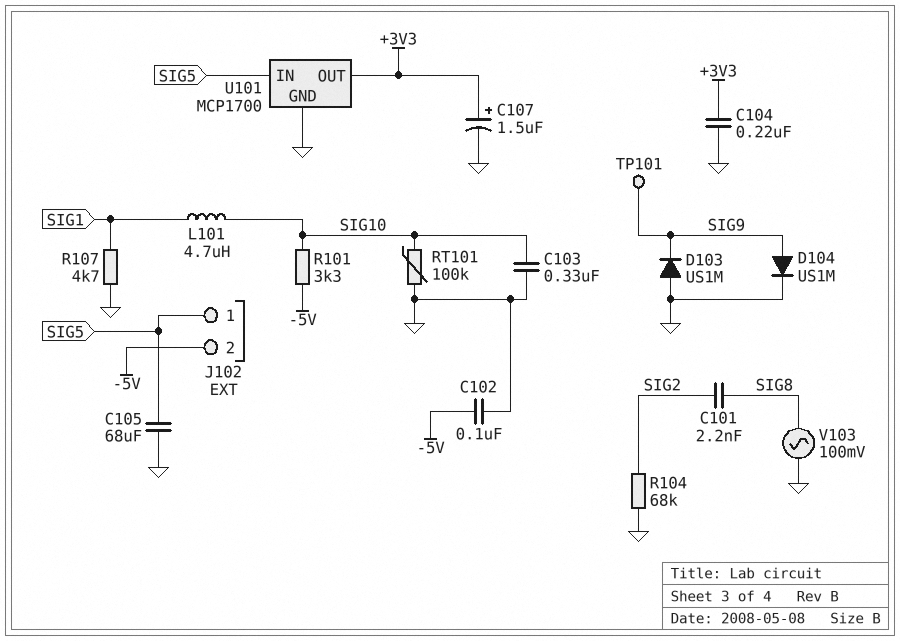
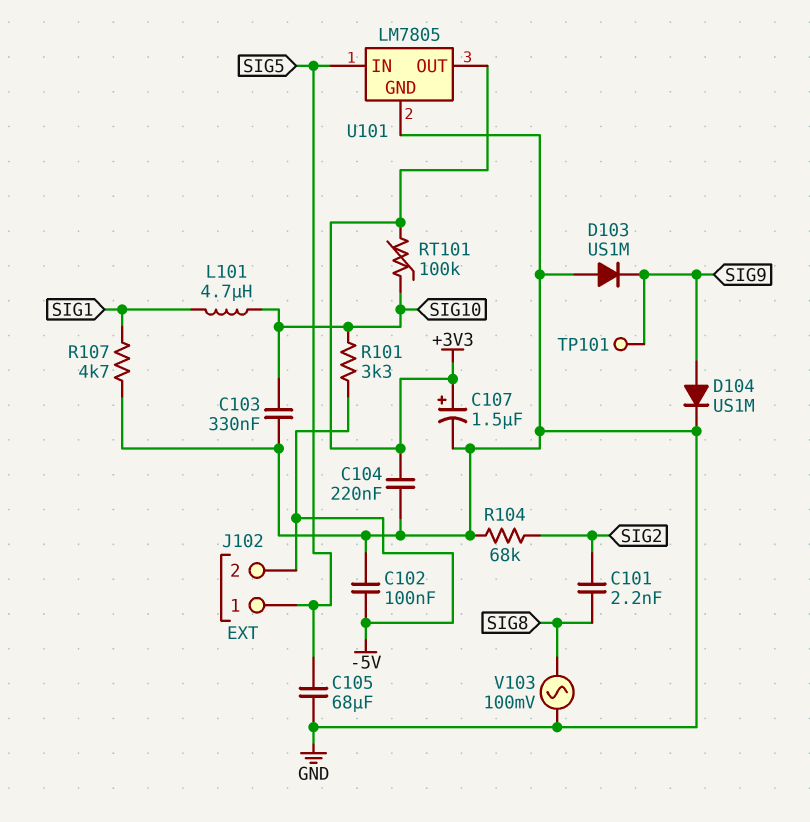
RT101: 100k (GND, SIG10) -> 100k (+3V3, SIG10)
U101: MCP1700 -> LM7805

